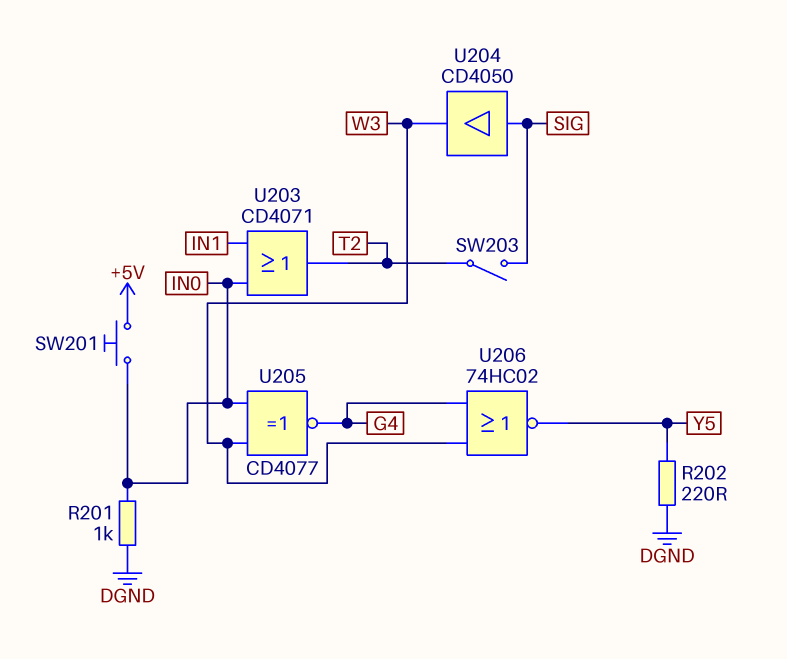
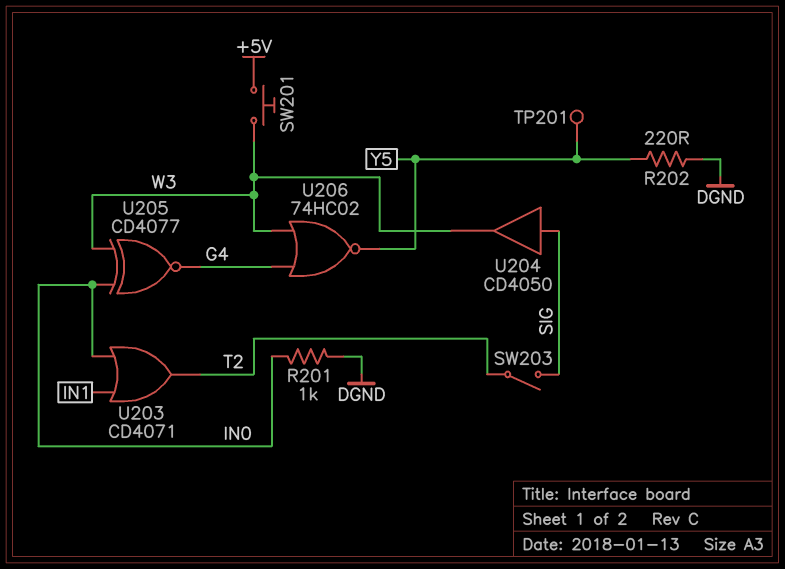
SW201: button (+5V, IN0) -> button (+5V, W3)
TP201: none -> test point (Y5)

